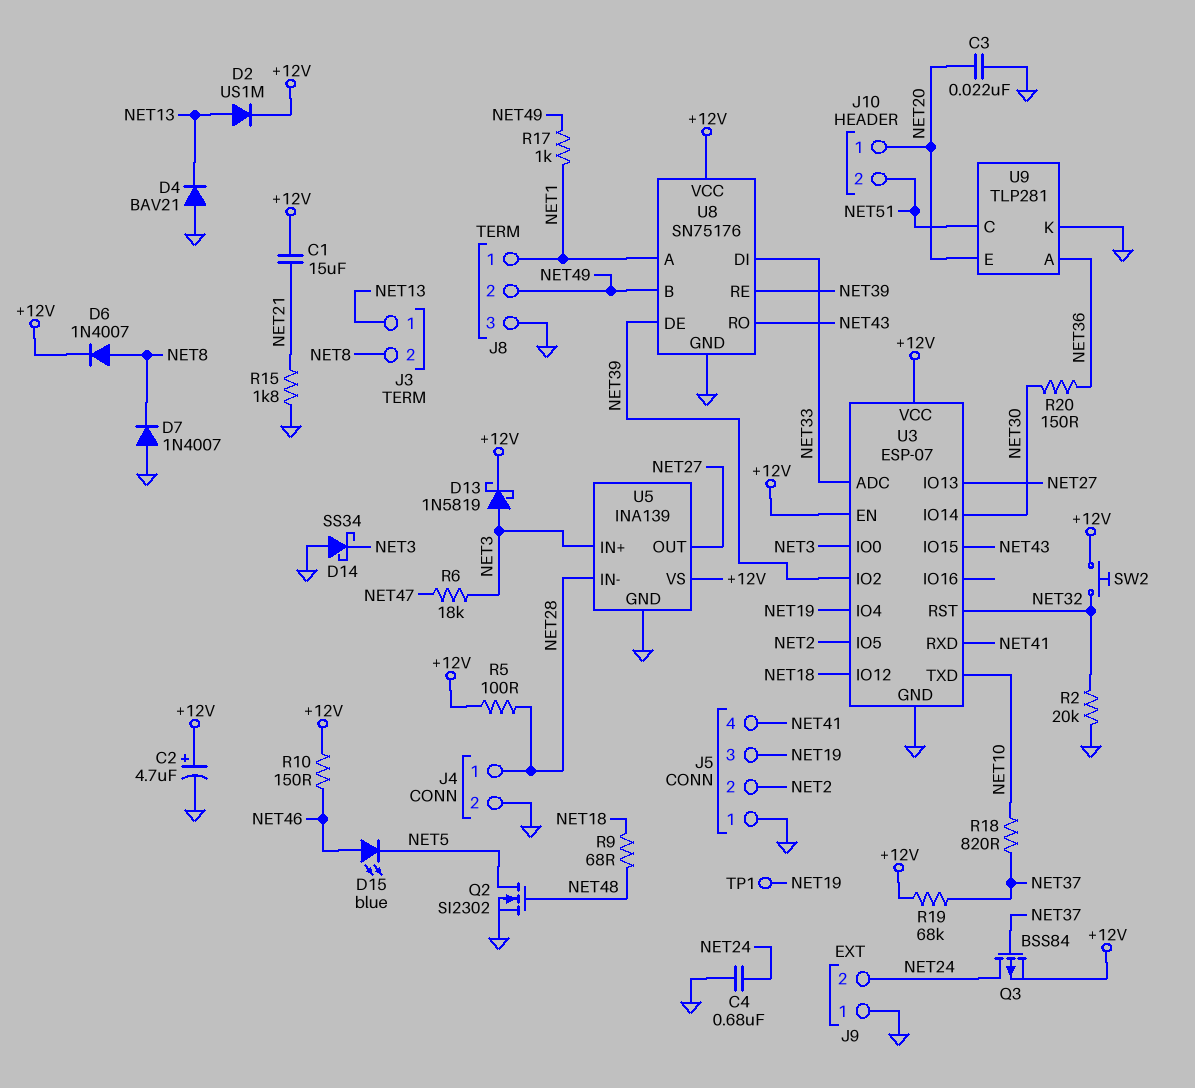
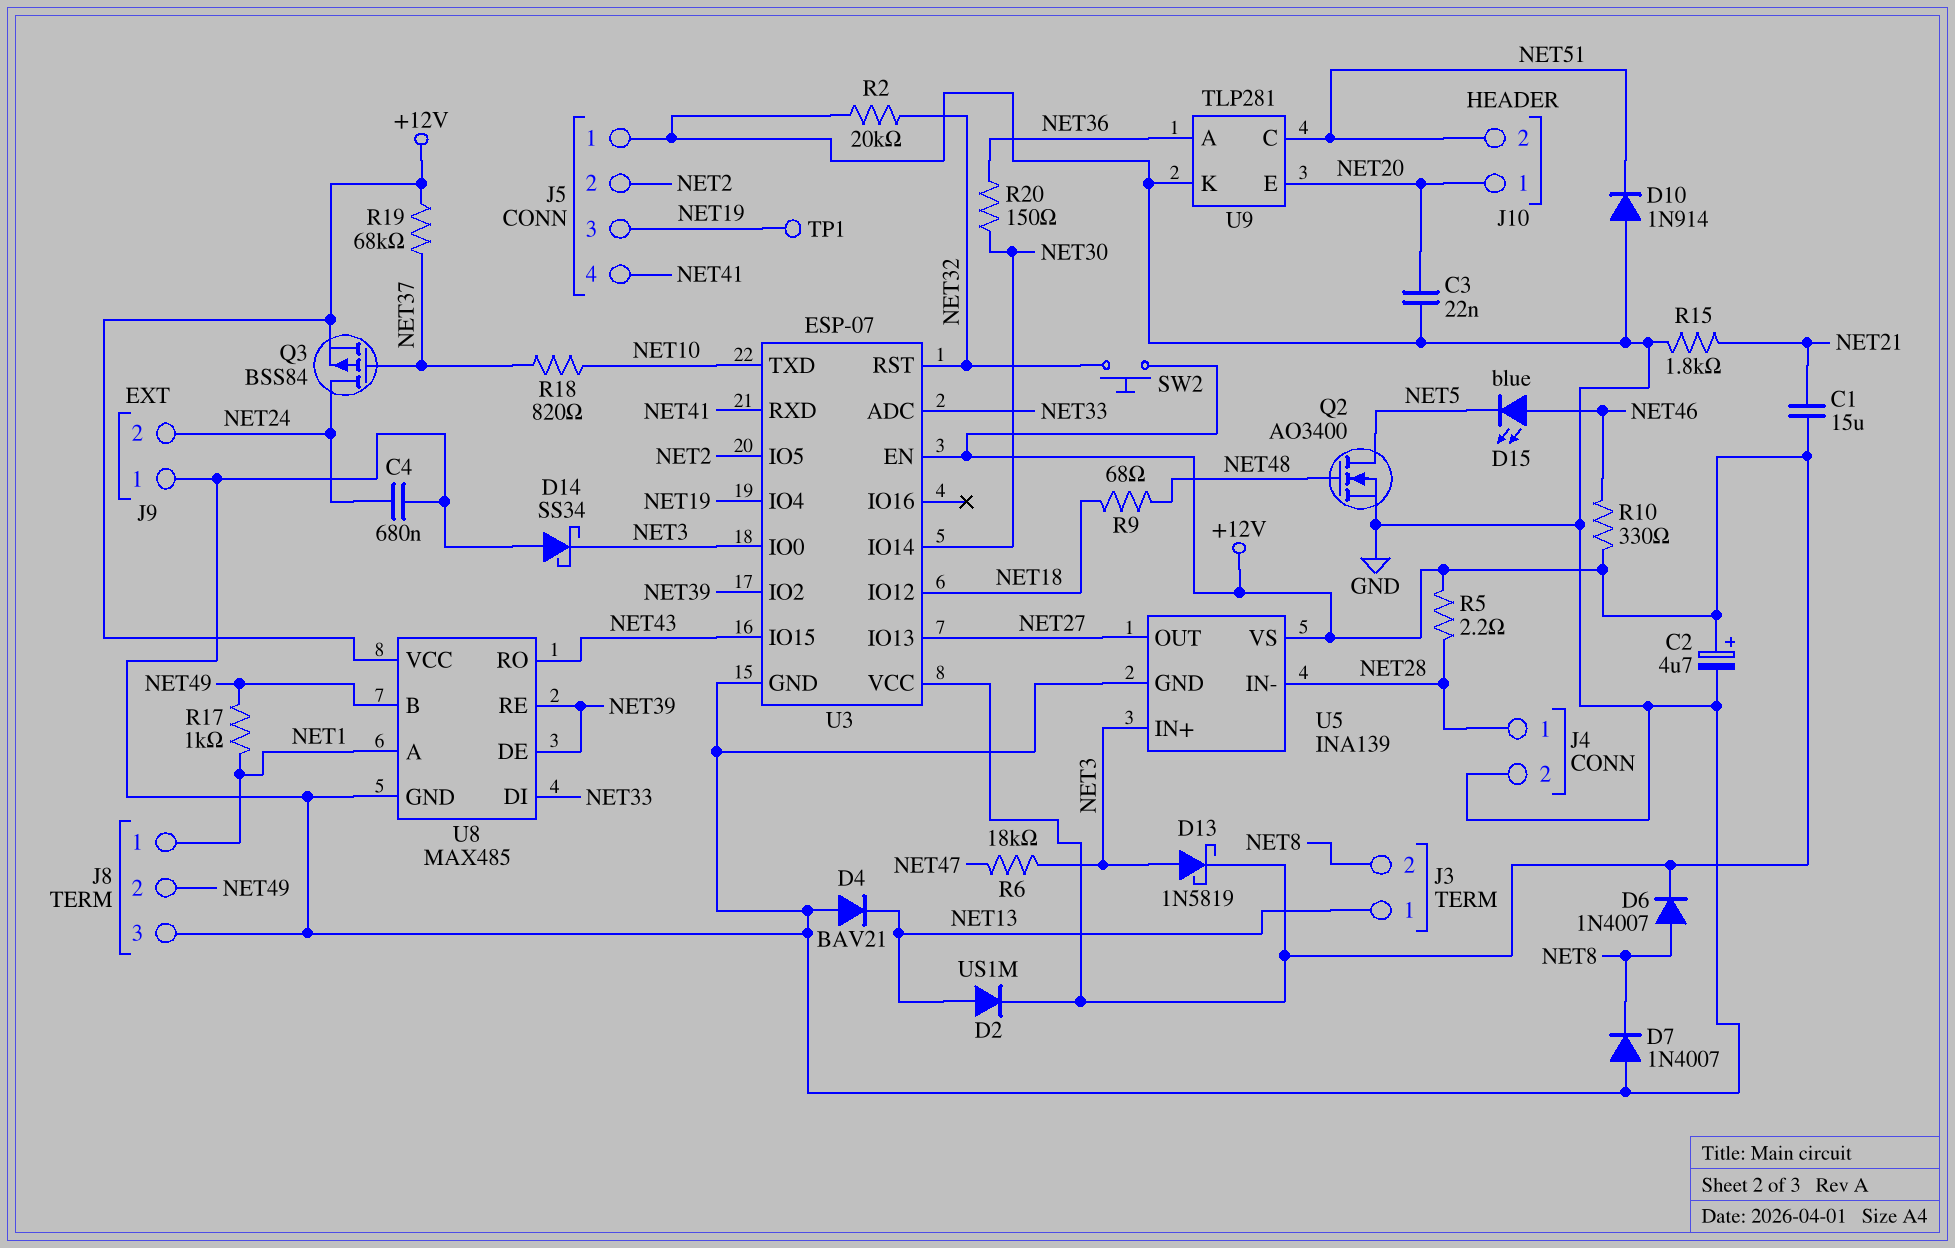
D10: none -> diode 1N914 (A GND, K NET51)
Q2: NMOS SI2302 (G NET48, D NET5, S GND) -> NMOS AO3400 (G NET48, D NET5, S GND)
R5: 100 (+12V, NET28) -> 2.2 (+12V, NET28)
R10: 150 (+12V, NET46) -> 330 (+12V, NET46)
U8: SN75176 -> MAX485

